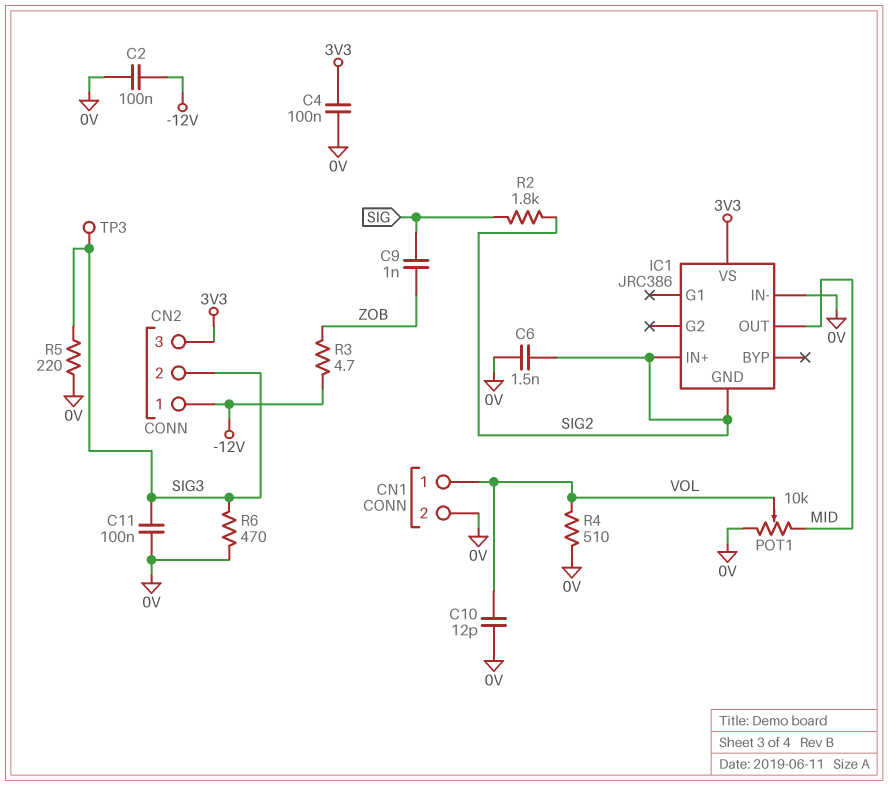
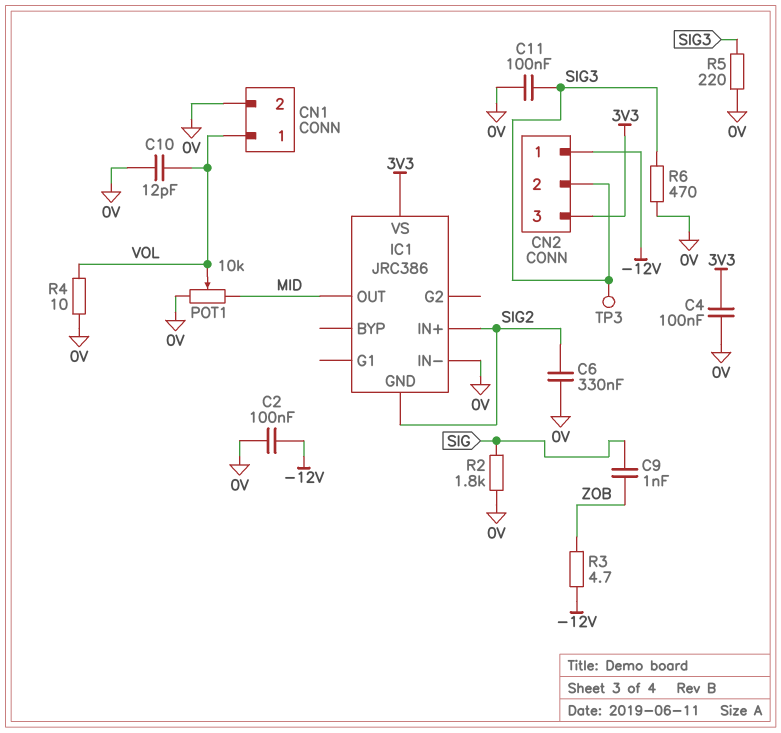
C6: 1.5nF (0V, SIG2) -> 330nF (0V, SIG2)
R2: 1.8k (SIG, SIG2) -> 1.8k (0V, SIG)
R4: 510 (0V, VOL) -> 10 (0V, VOL)

